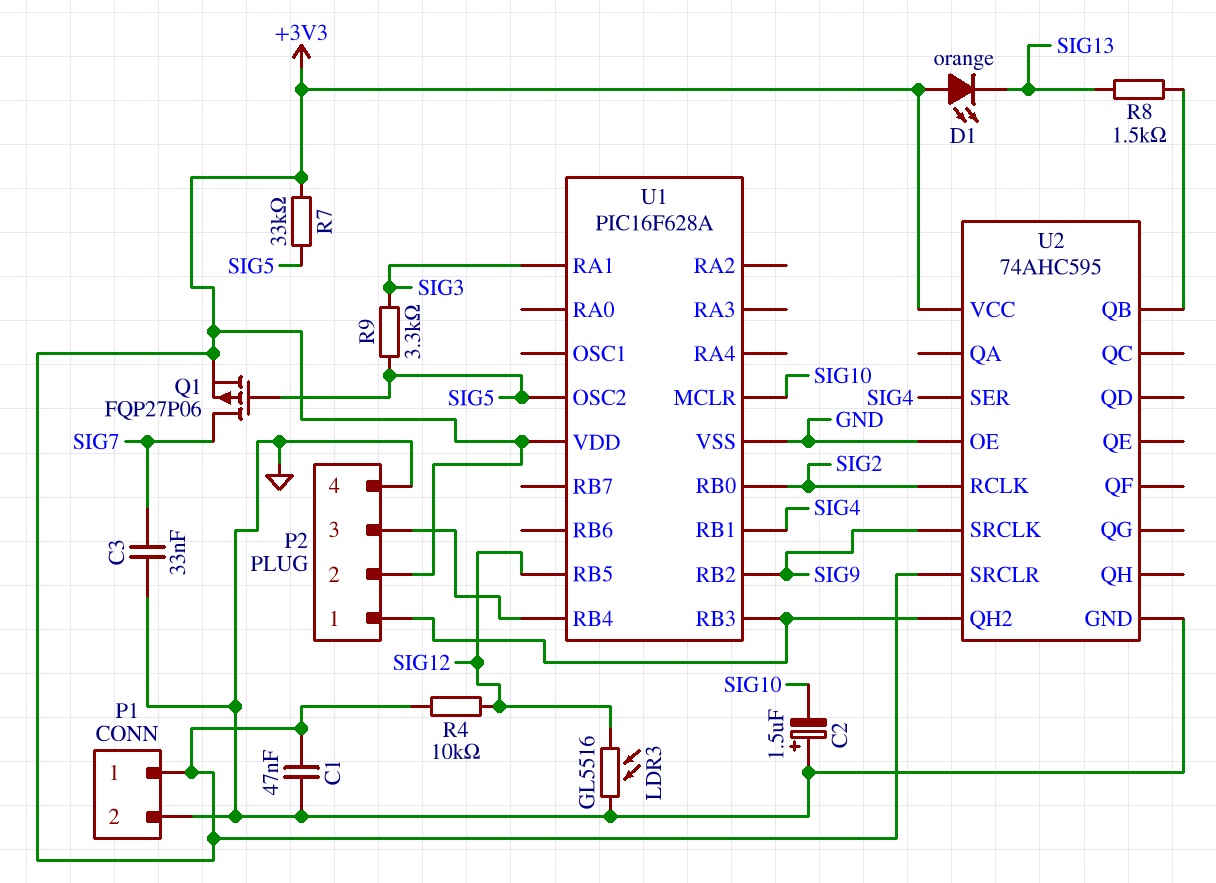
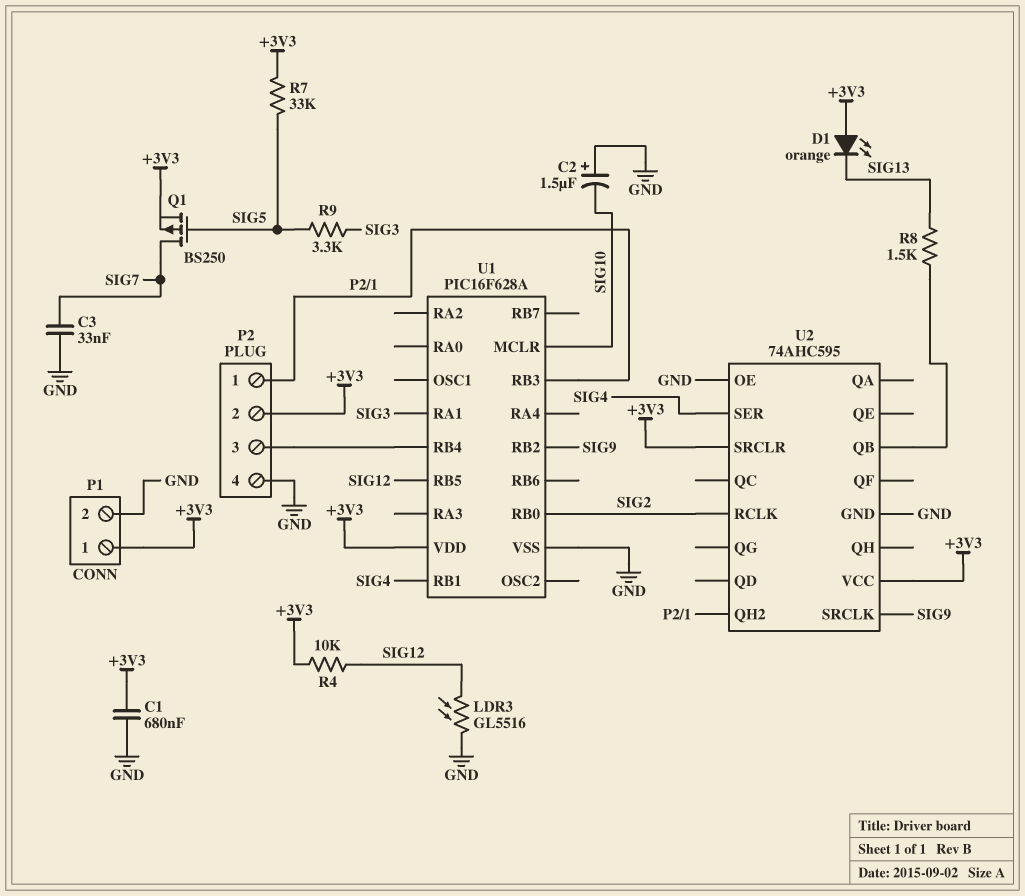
C1: 47nF (+3V3, GND) -> 680nF (+3V3, GND)
Q1: PMOS FQP27P06 (G SIG5, D SIG7, S +3V3) -> PMOS BS250 (G SIG5, D SIG7, S +3V3)
U1 pin OSC2: SIG5 -> none

